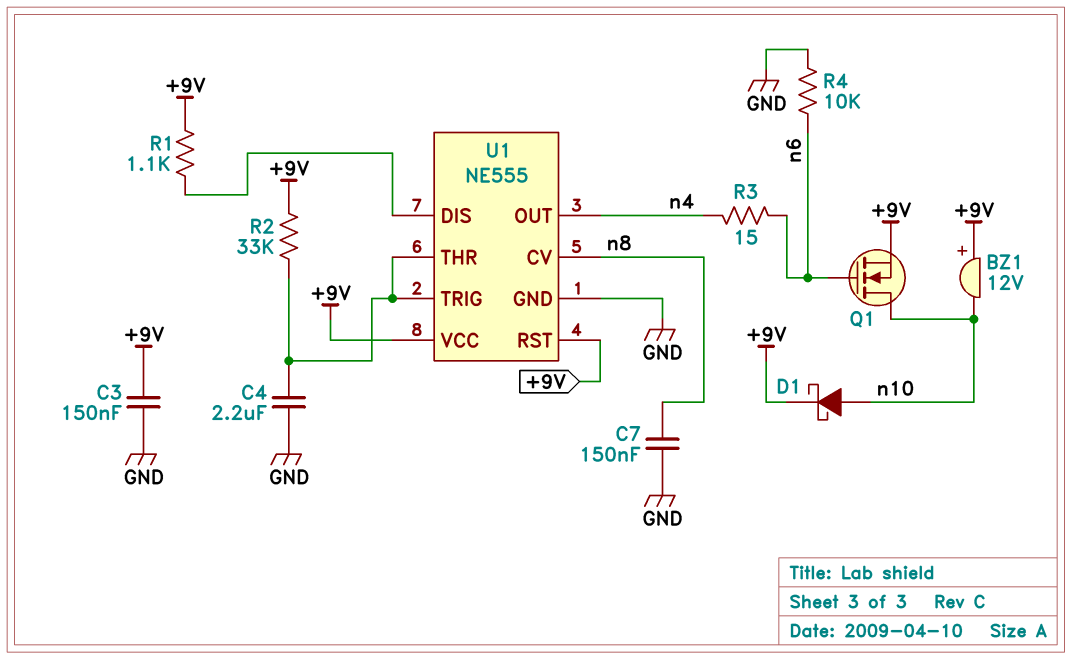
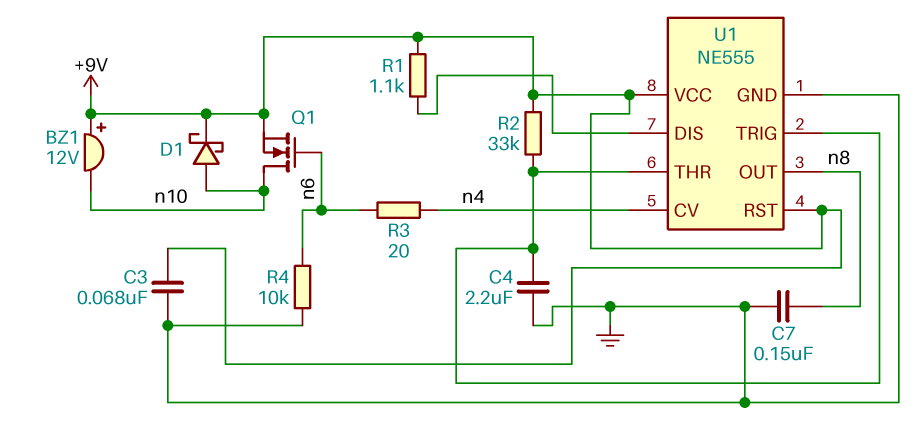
C3: 150nF (+9V, GND) -> 68nF (+9V, GND)
R3: 15 (n4, n6) -> 20 (n4, n6)
U1 pin CV: n8 -> n4
U1 pin OUT: n4 -> n8

